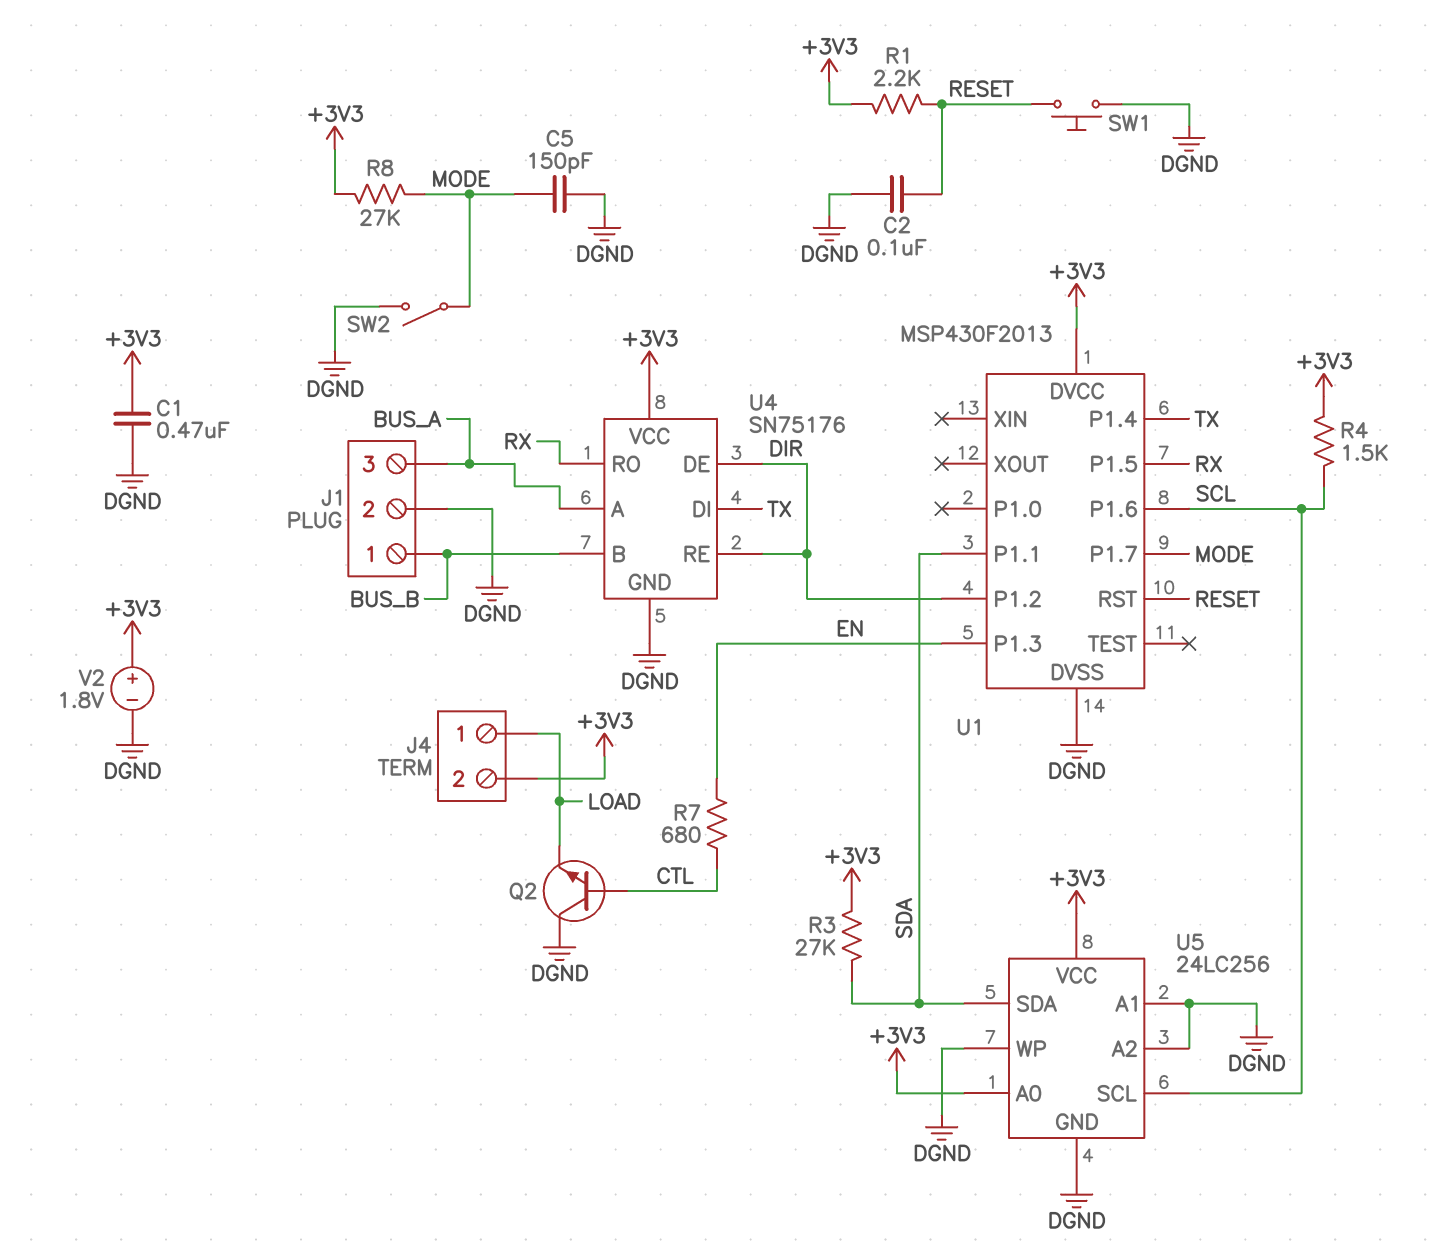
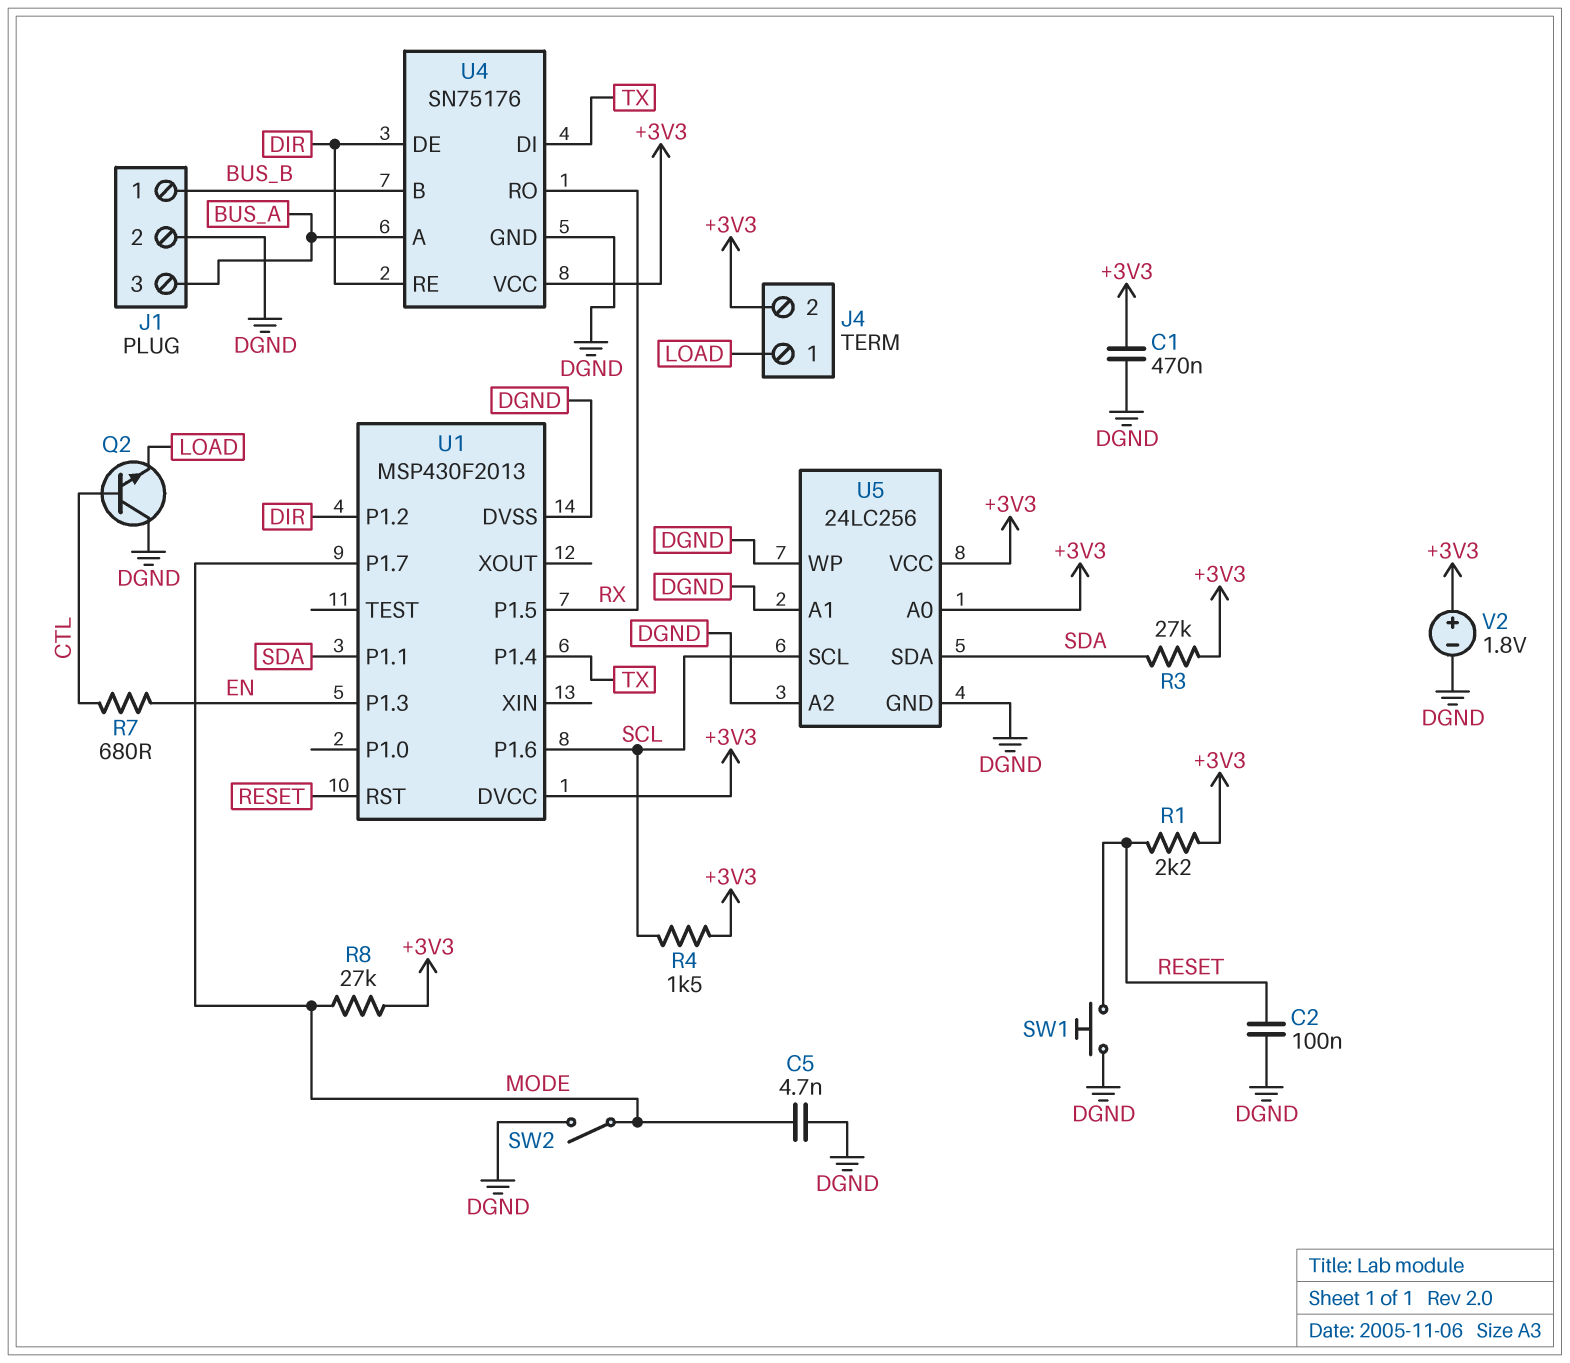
C5: 150pF (DGND, MODE) -> 4.7nF (DGND, MODE)

